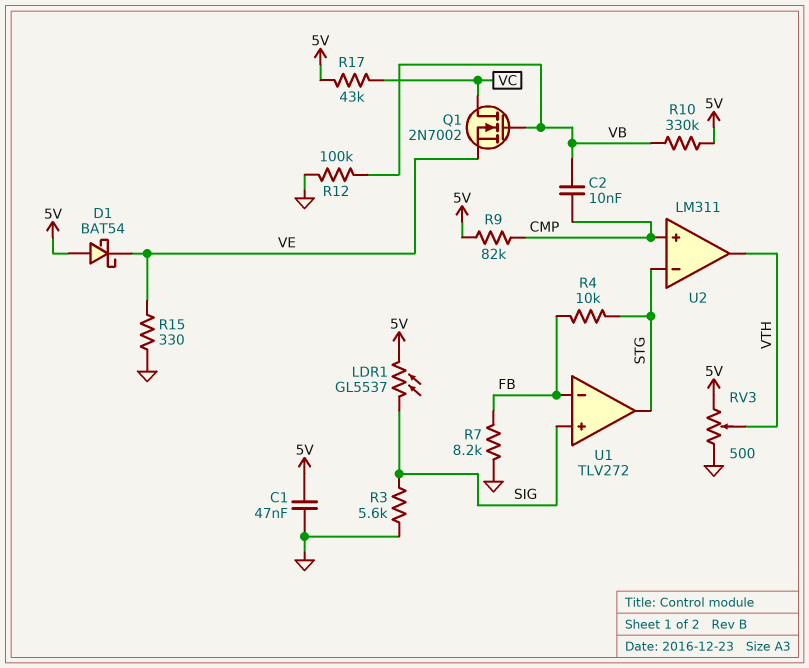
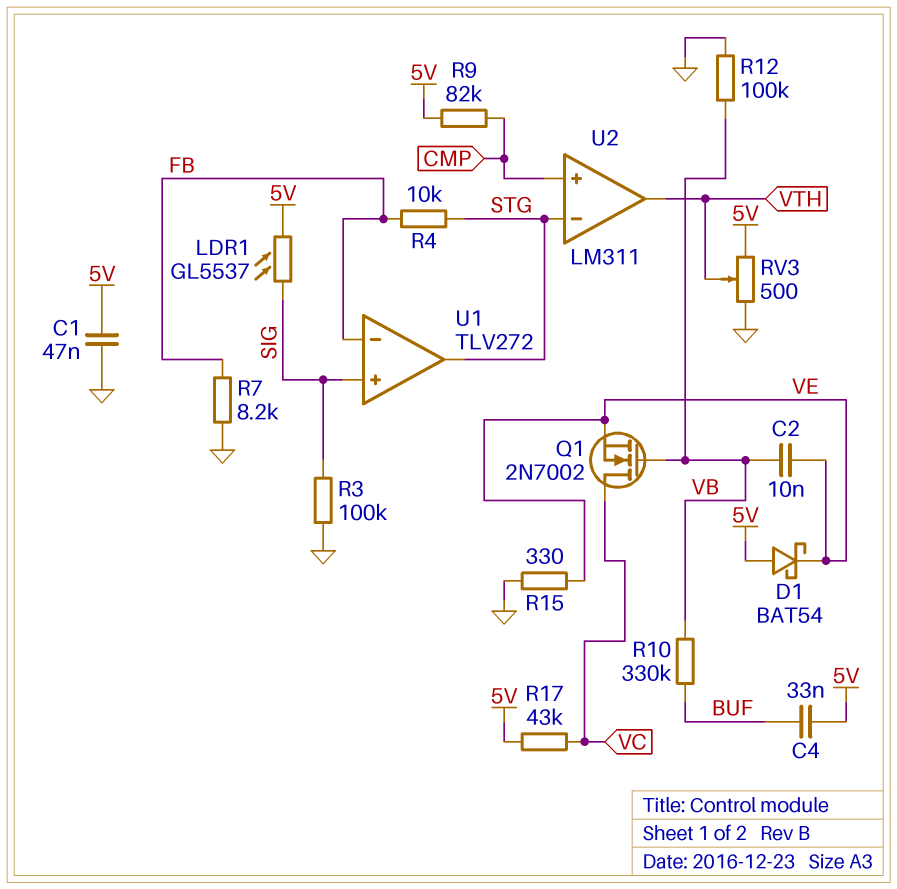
C2: 10nF (CMP, VB) -> 10nF (VB, VE)
C4: none -> 33nF (5V, BUF)
R3: 5.6k (GND, SIG) -> 100k (GND, SIG)
R10: 330k (5V, VB) -> 330k (BUF, VB)

